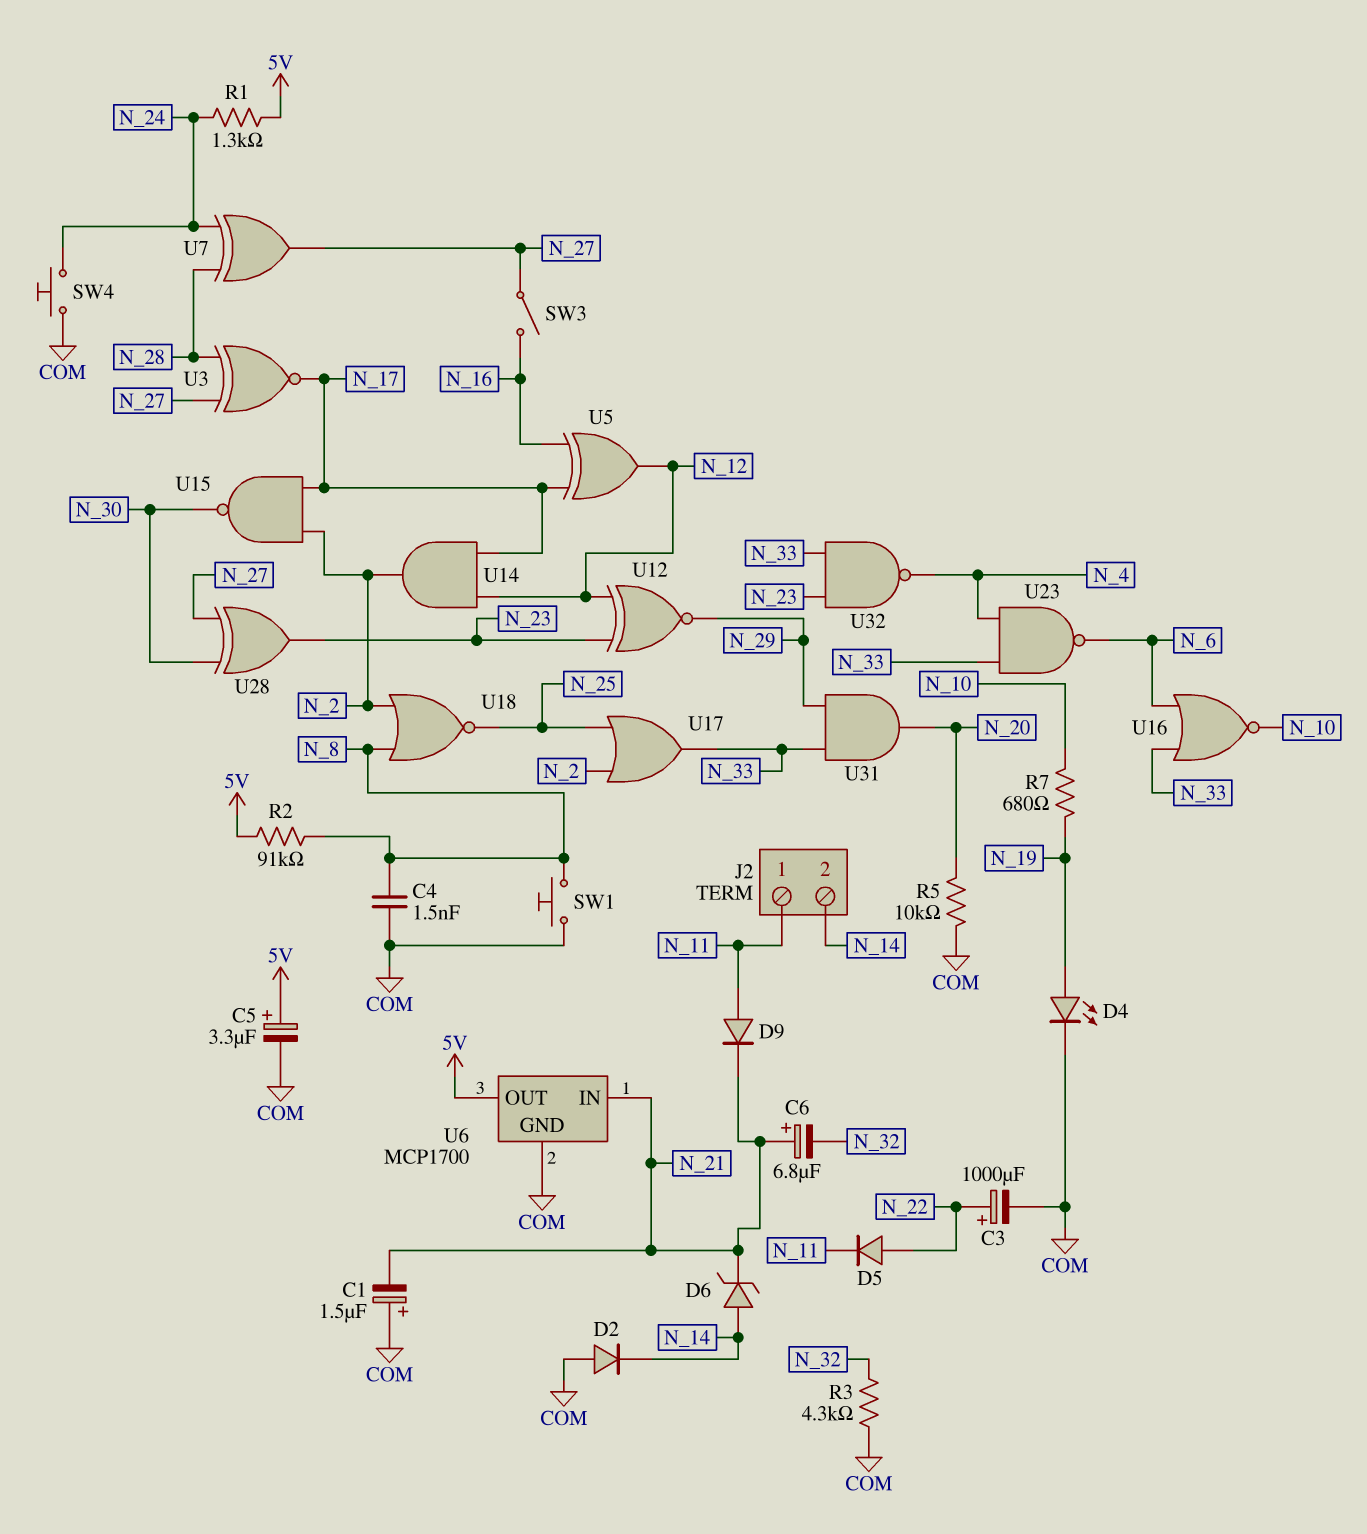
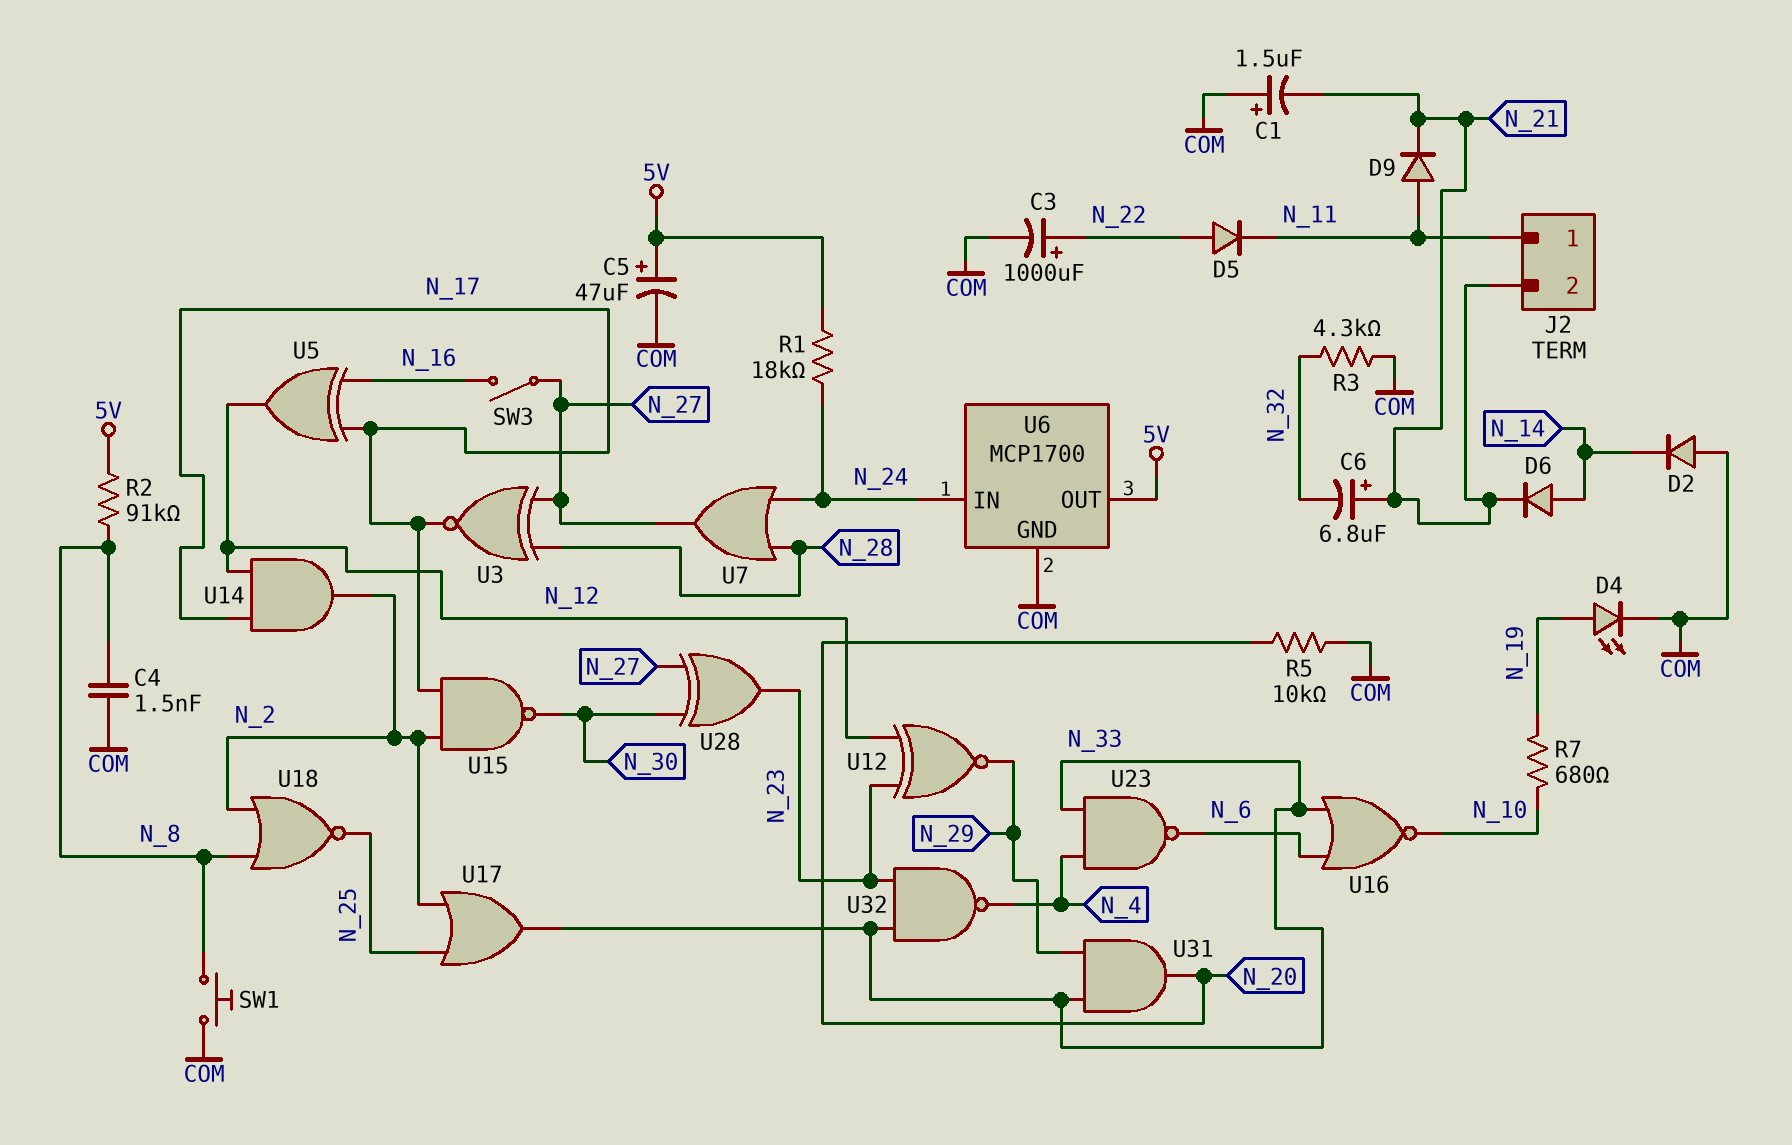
C5: 3.3uF (plus 5V, minus COM) -> 47uF (plus 5V, minus COM)
D6: zener (A N_14, K N_21) -> diode (A N_14, K N_21)
J2 pin 2: N_14 -> N_21
R1: 1.3k (5V, N_24) -> 18k (5V, N_24)
SW4: button (COM, N_24) -> none
U6 pin IN: N_21 -> N_24
U7: XOR (in N_24, in N_28, out N_27) -> OR (in N_24, in N_28, out N_27)

